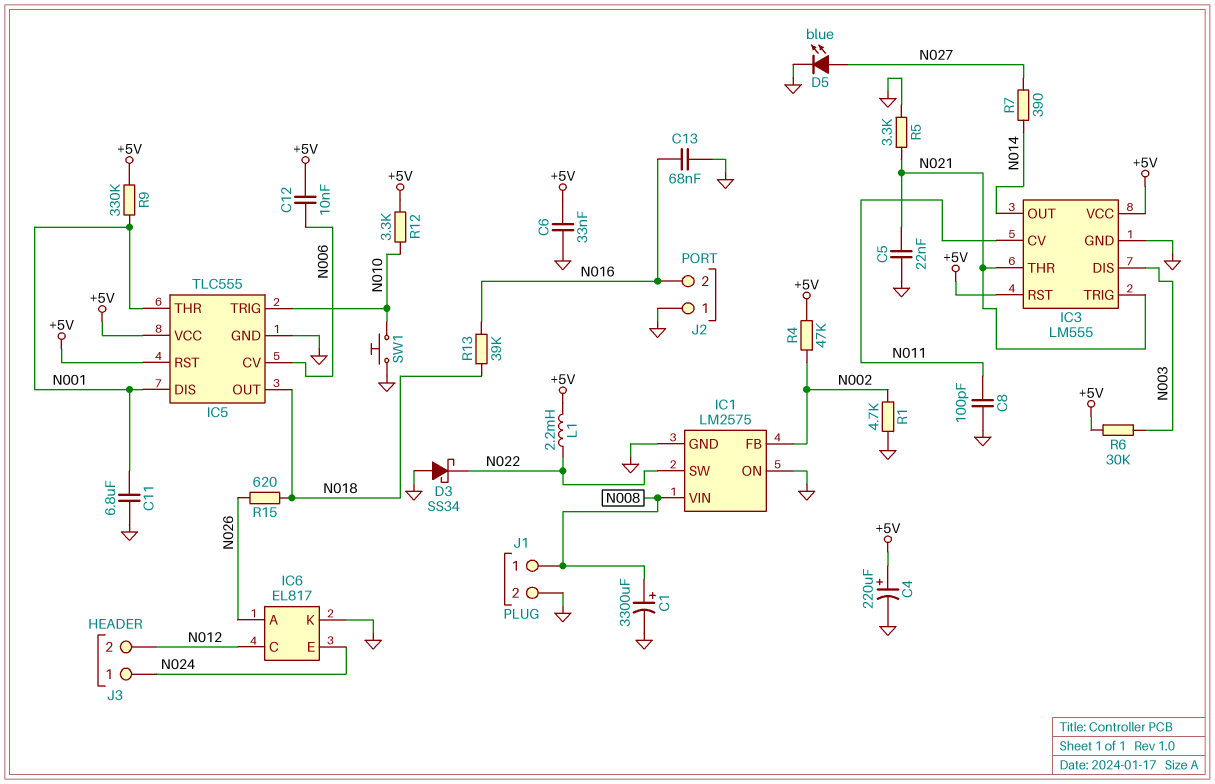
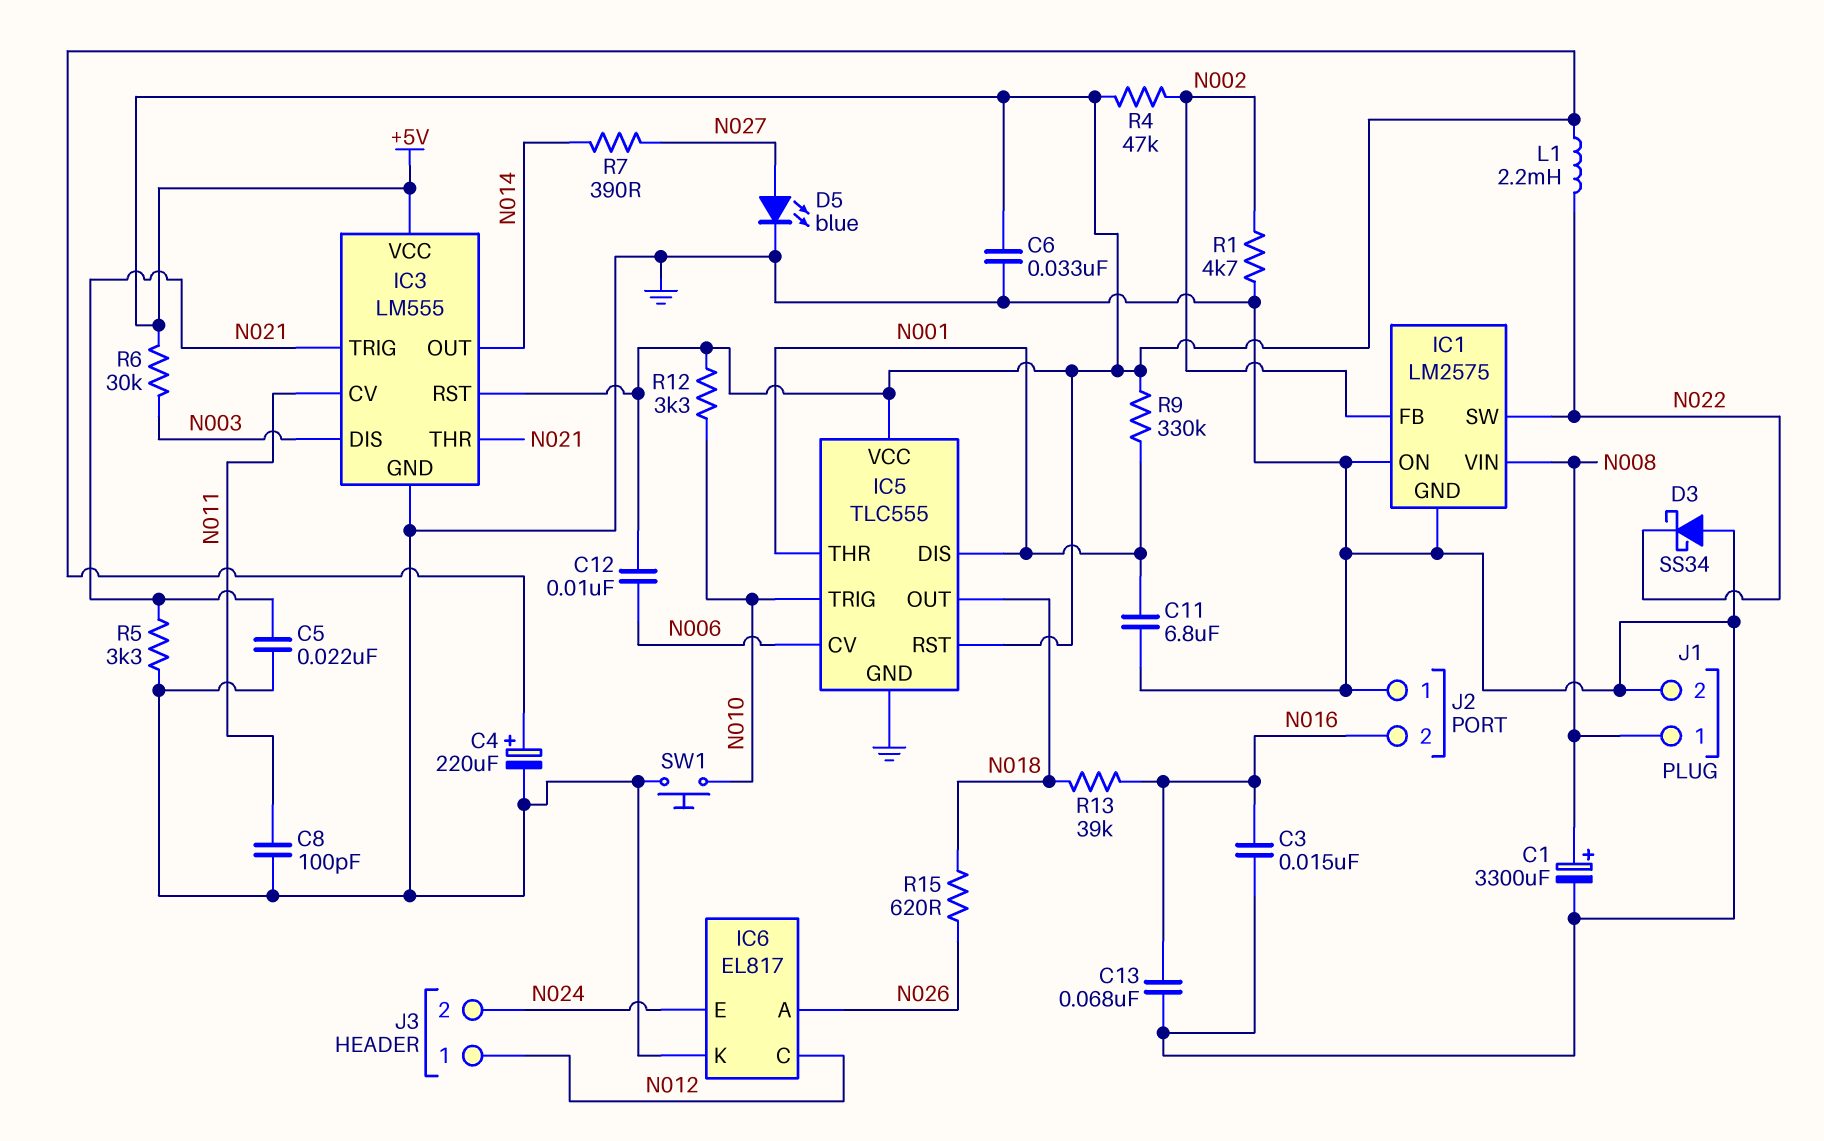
C3: none -> 15nF (GND, N016)
J3 pin 1: N024 -> N012
J3 pin 2: N012 -> N024

